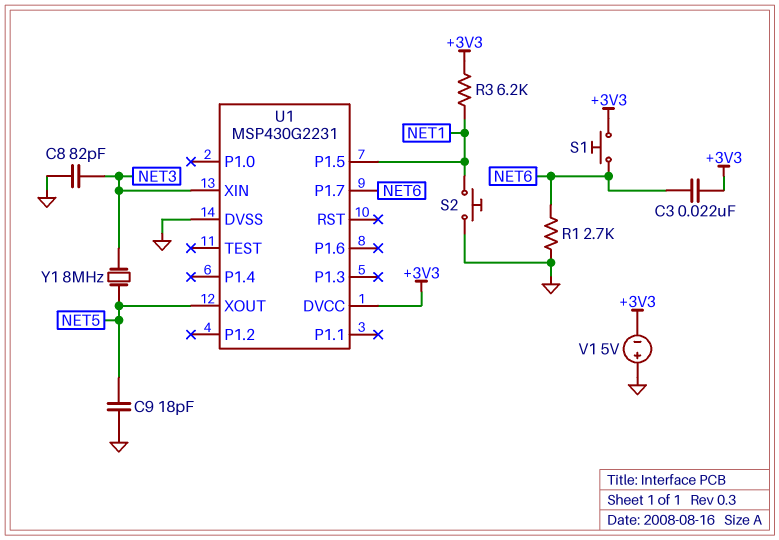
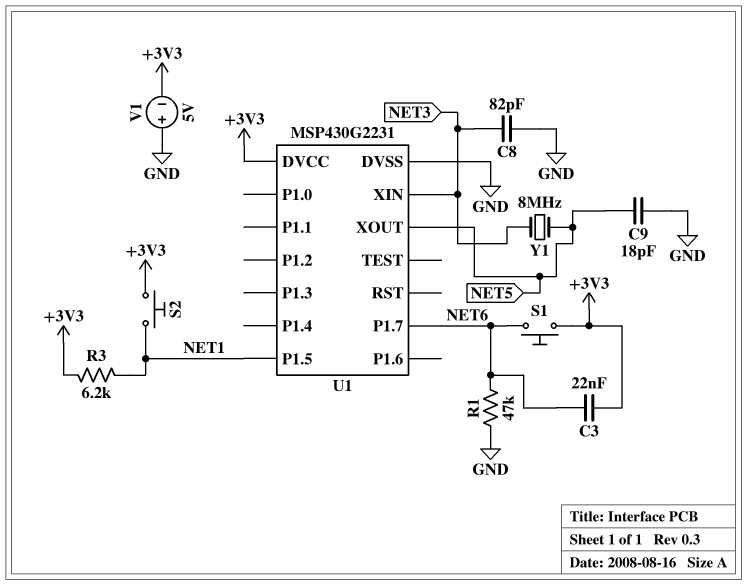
R1: 2.7k (GND, NET6) -> 47k (GND, NET6)
S2: button (GND, NET1) -> button (+3V3, NET1)

